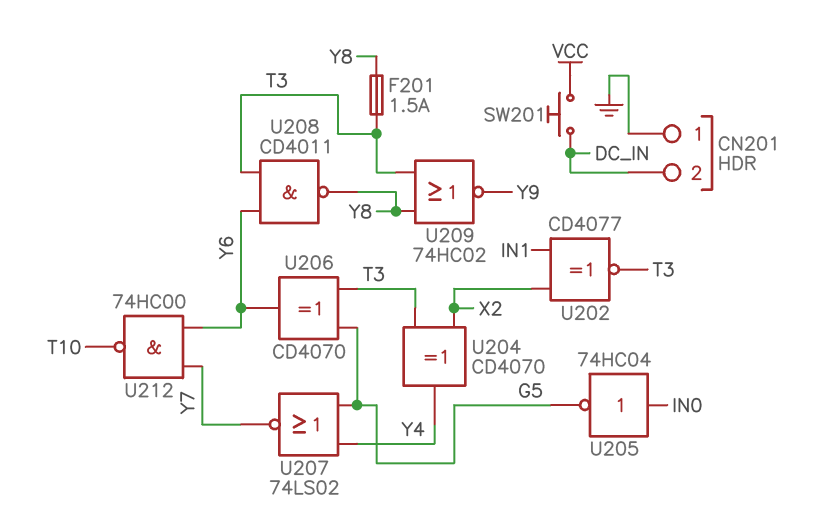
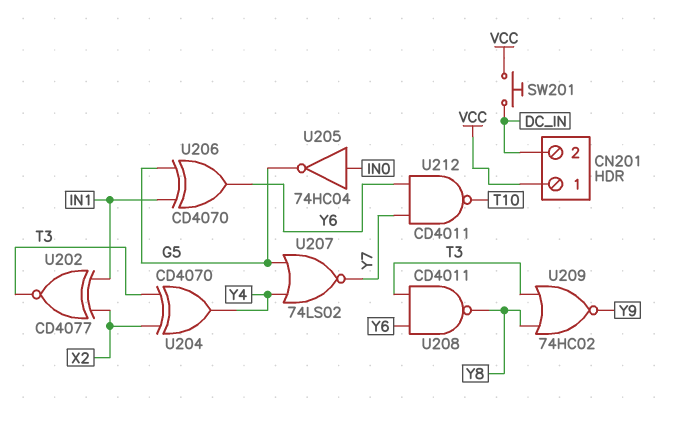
CN201 pin 1: GND -> VCC
F201: 1.5A (T3, Y8) -> none
U206: XOR CD4070 (in G5, in T3, out Y6) -> XOR CD4070 (in G5, in IN1, out Y6)
U212: NAND 74HC00 (in Y6, in Y7, out T10) -> NAND CD4011 (in Y6, in Y7, out T10)

